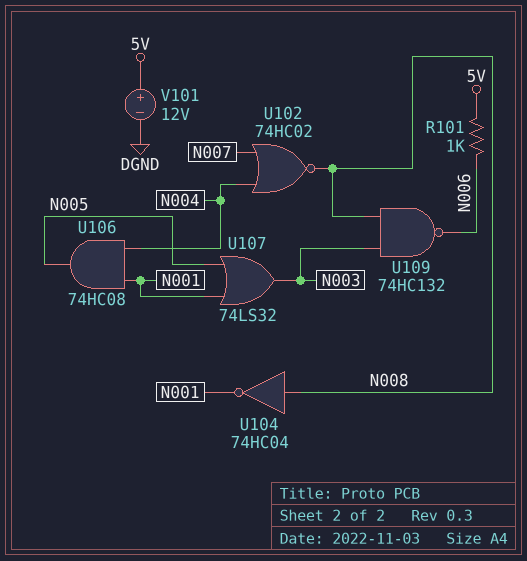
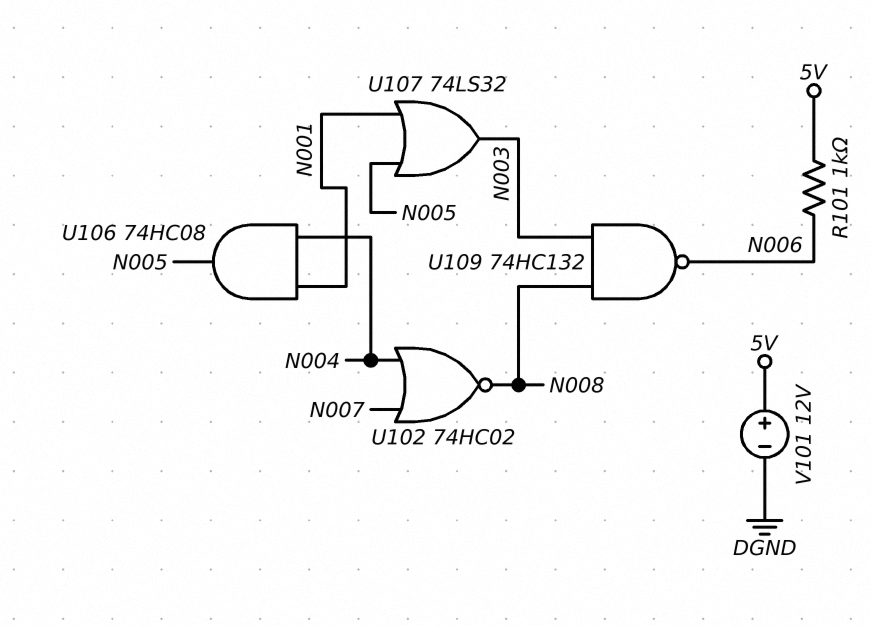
U104: NOT 74HC04 (in N008, out N001) -> none

